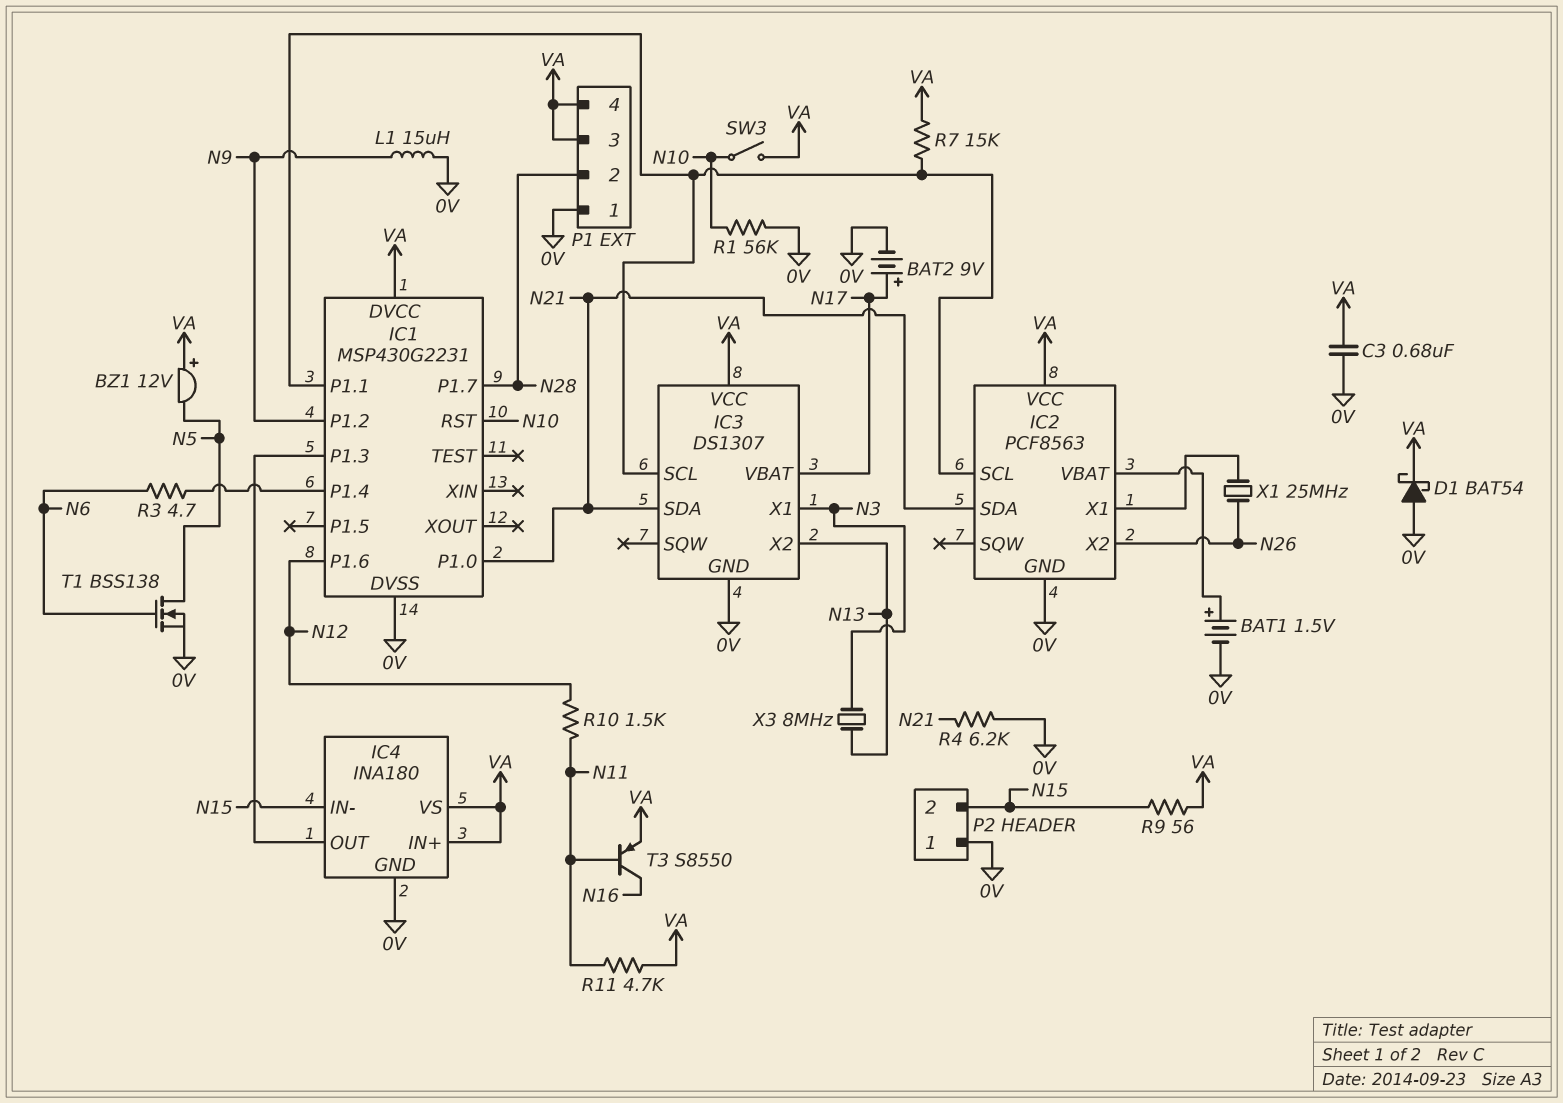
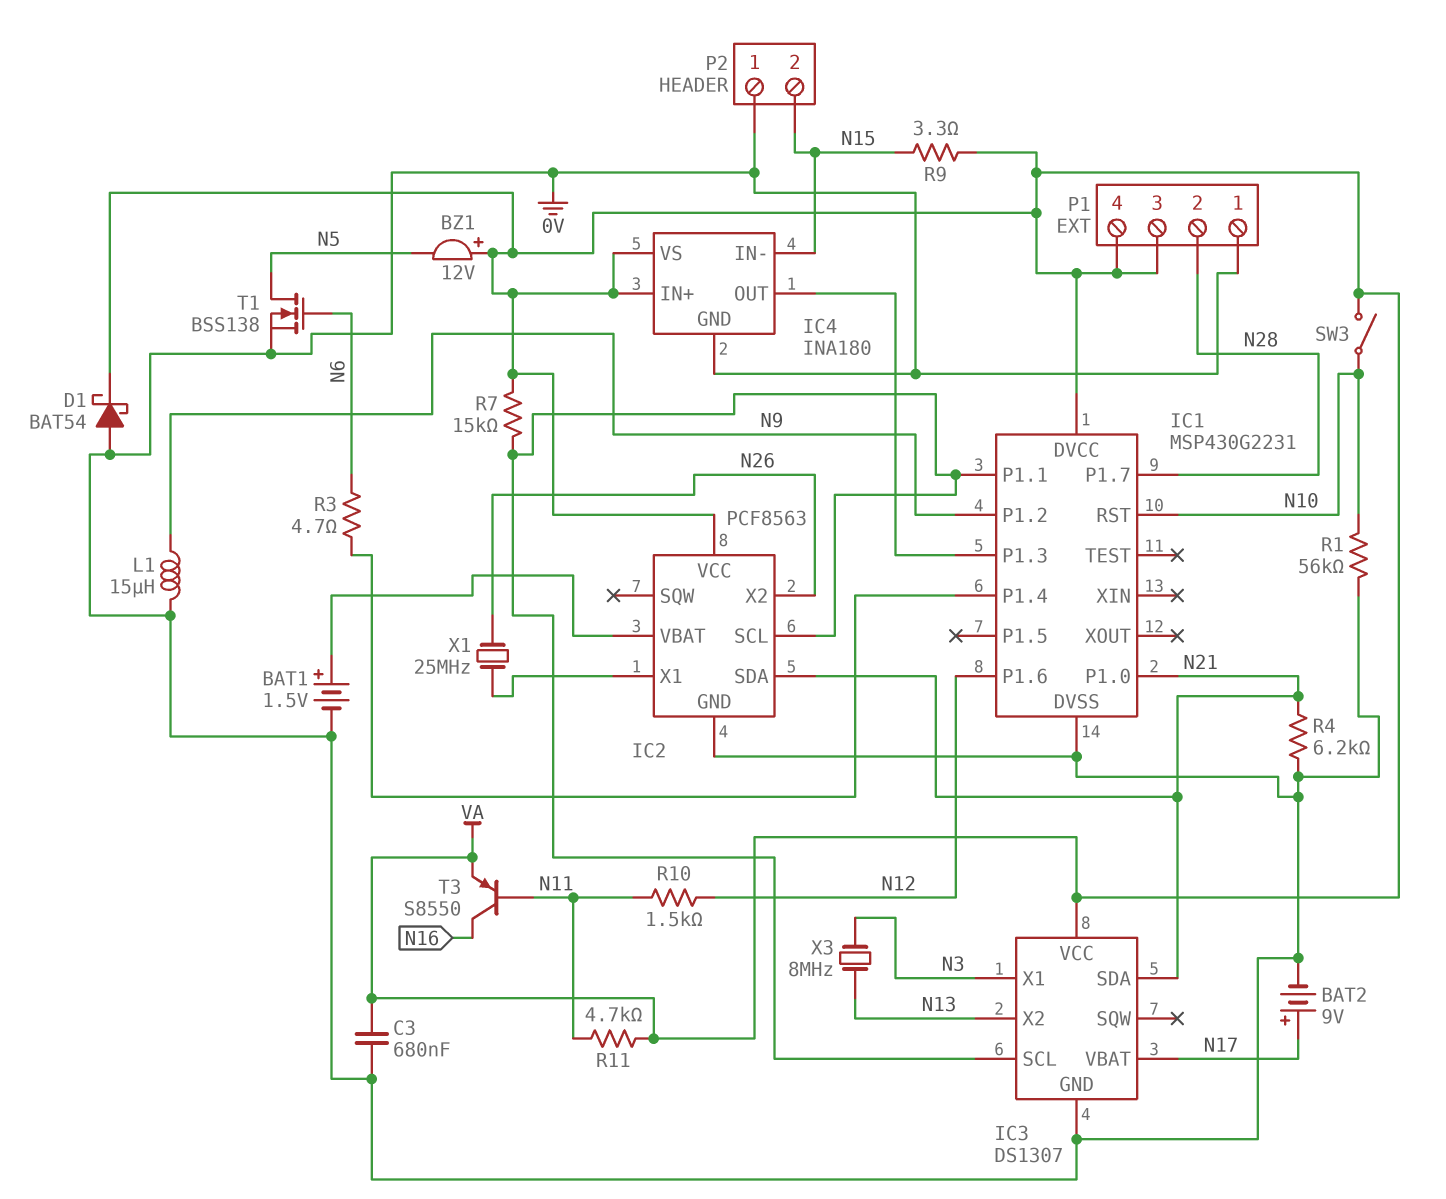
R9: 56 (N15, VA) -> 3.3 (N15, VA)

